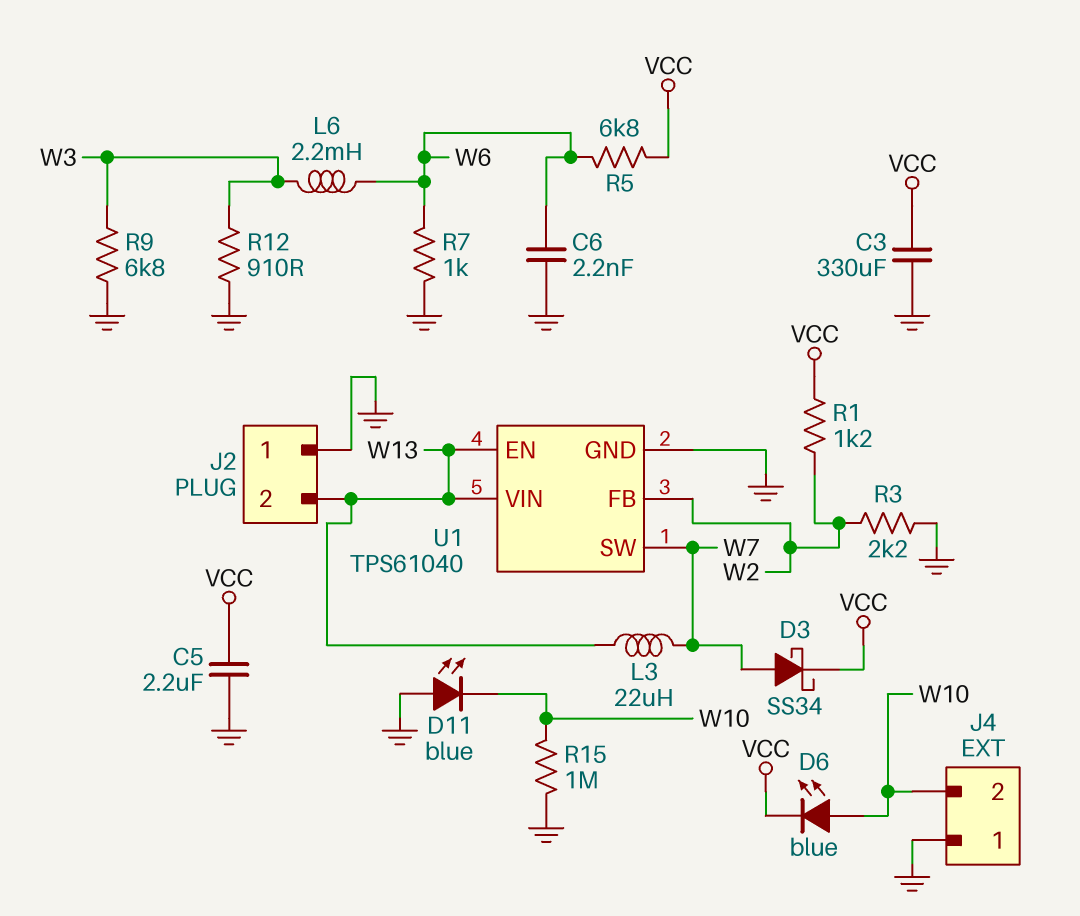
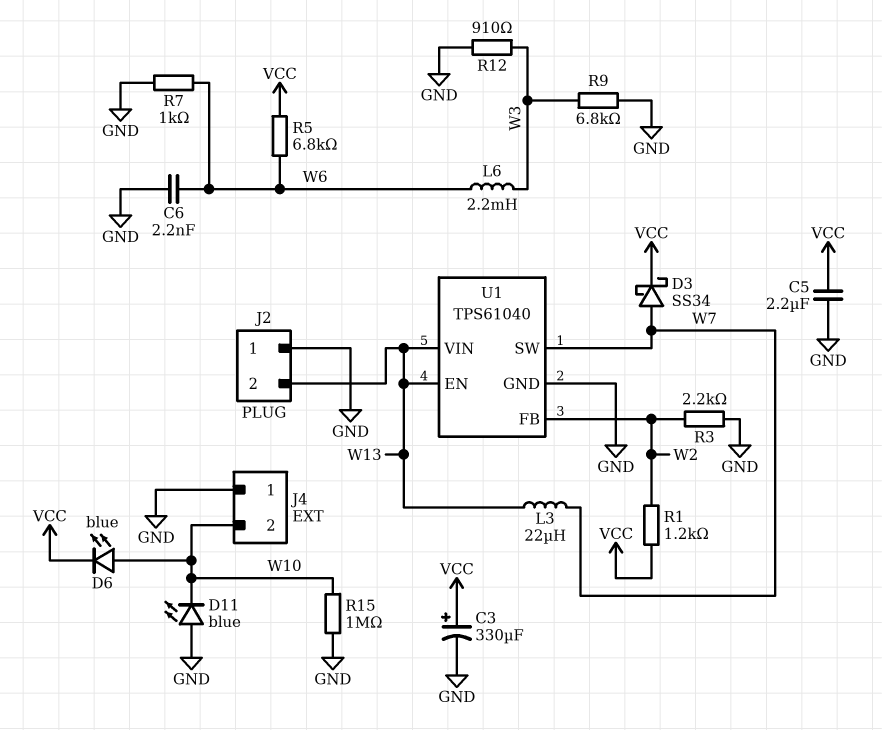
C3: 330uF (GND, VCC) -> 330uF (plus VCC, minus GND)

